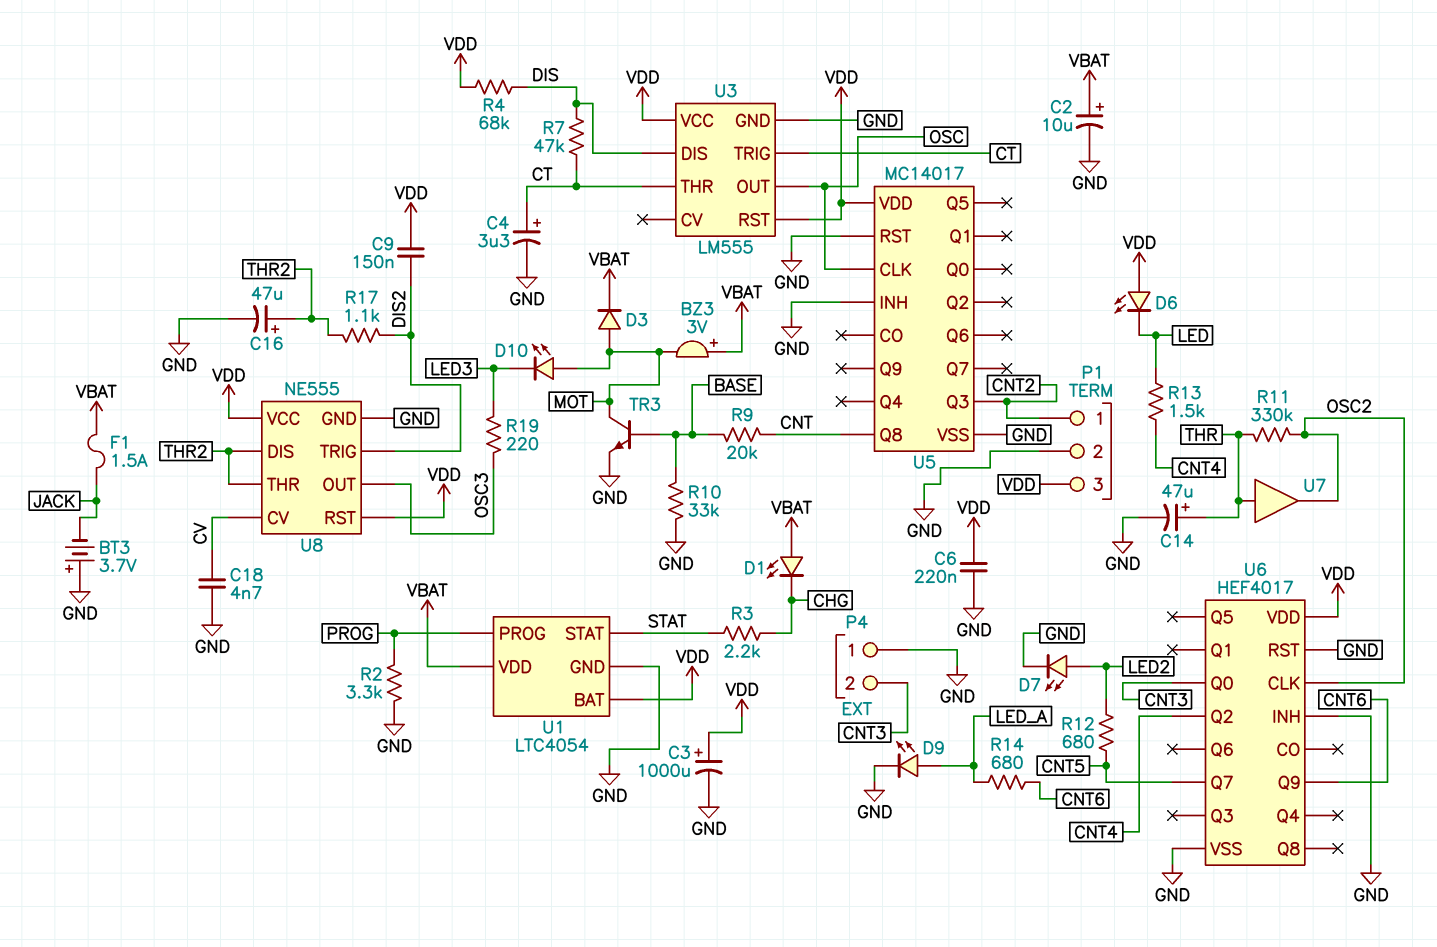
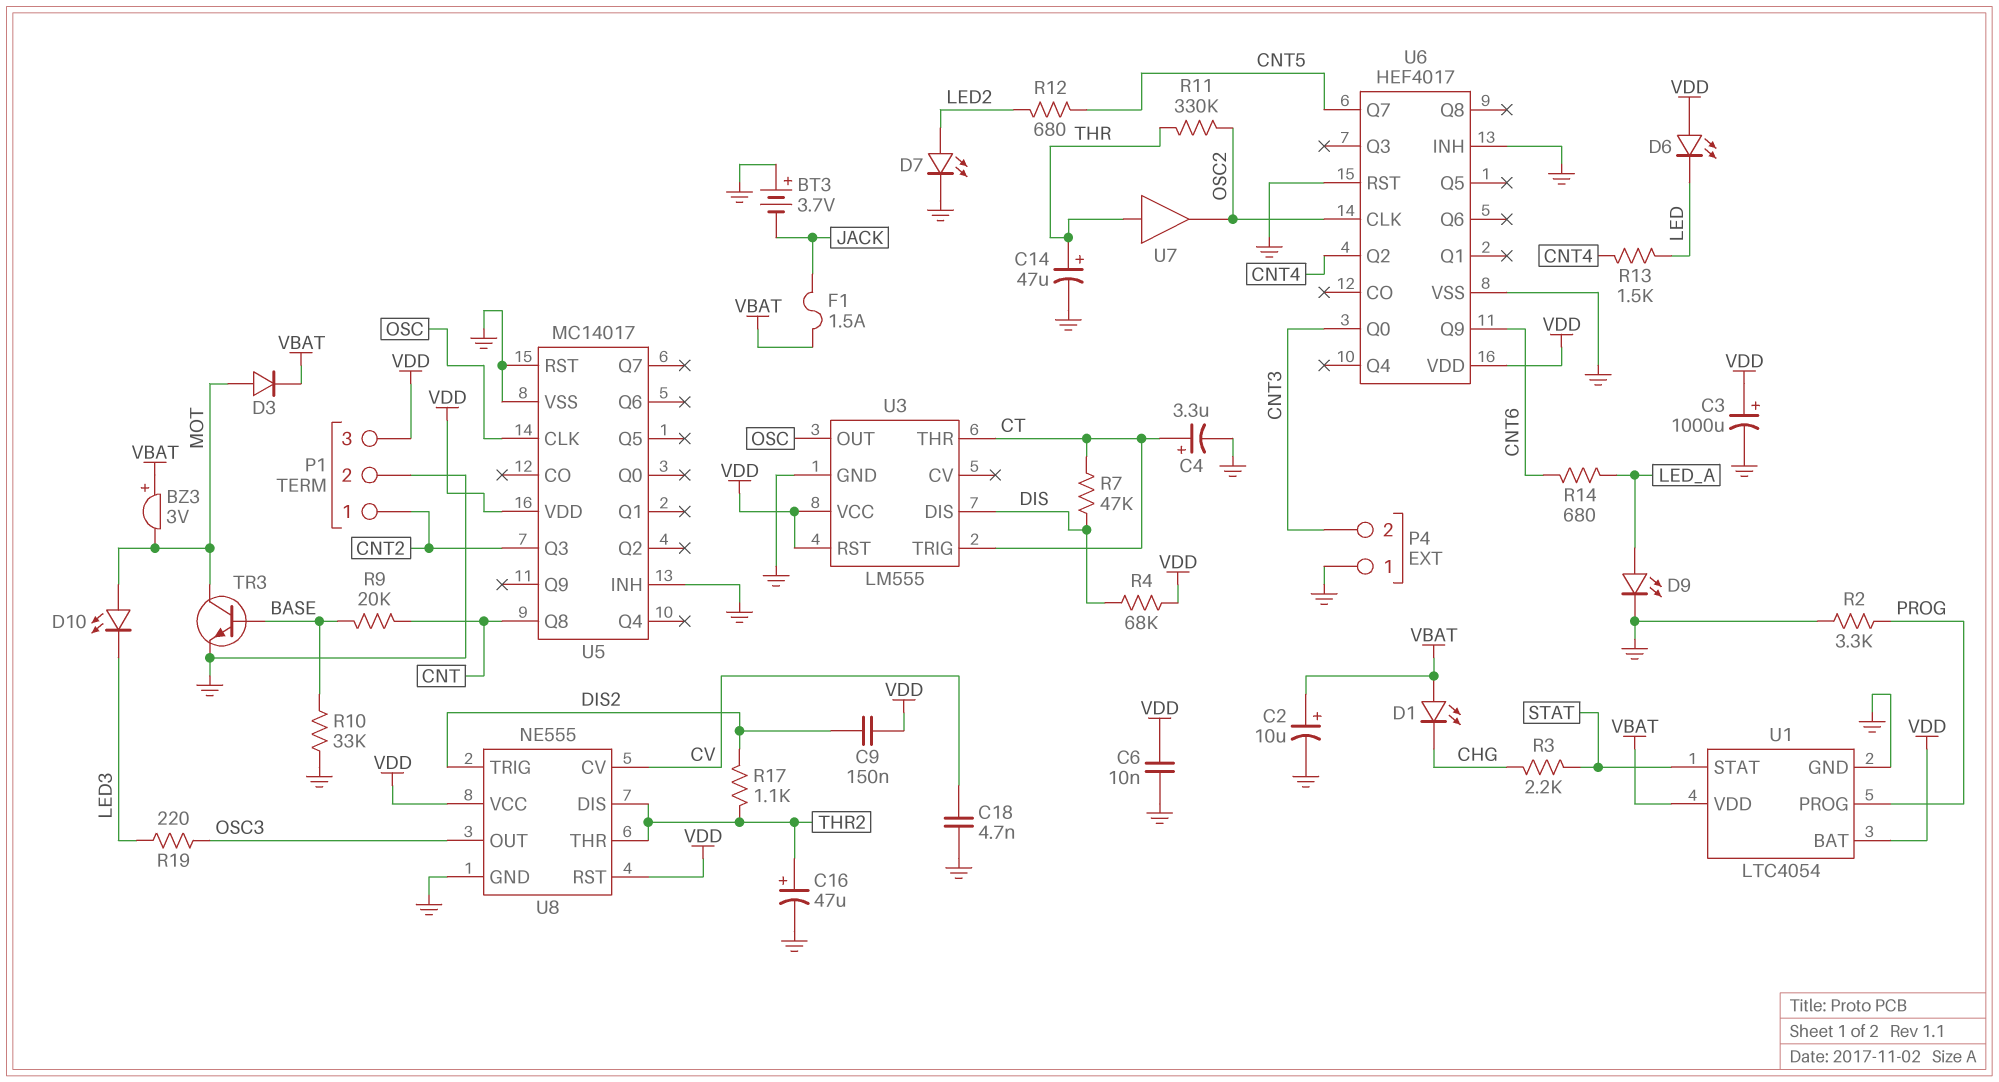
C6: 220nF (GND, VDD) -> 10nF (GND, VDD)

